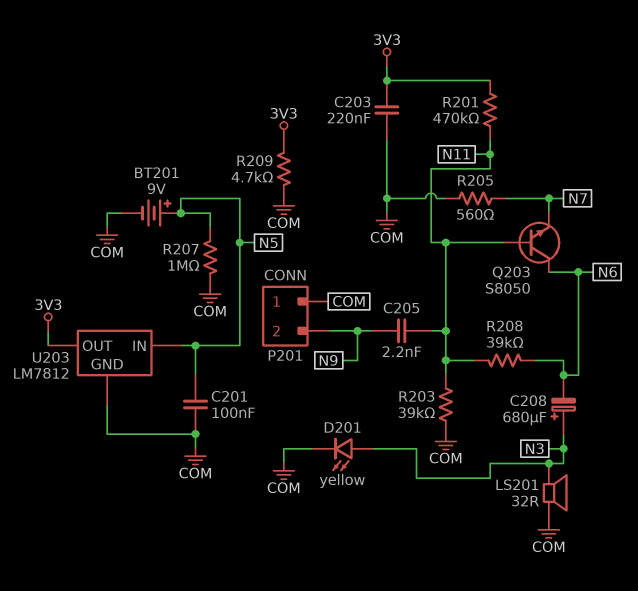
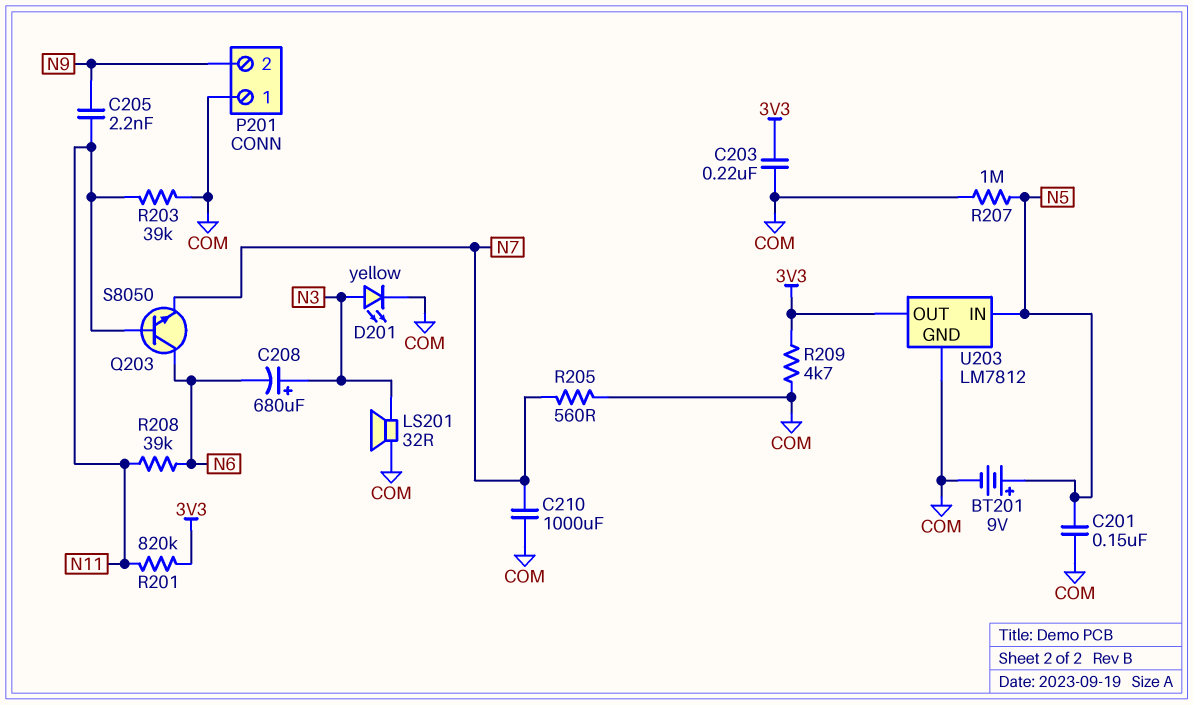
C201: 100nF (COM, N5) -> 150nF (COM, N5)
C210: none -> 1000uF (COM, N7)
R201: 470k (3V3, N11) -> 820k (3V3, N11)

